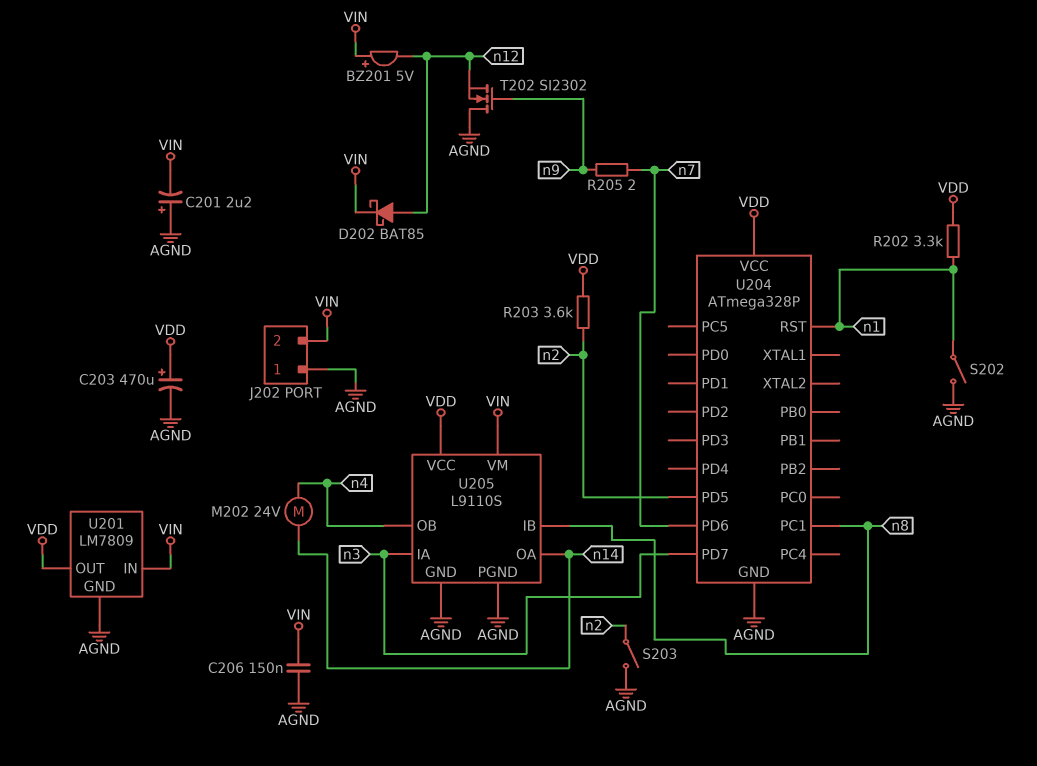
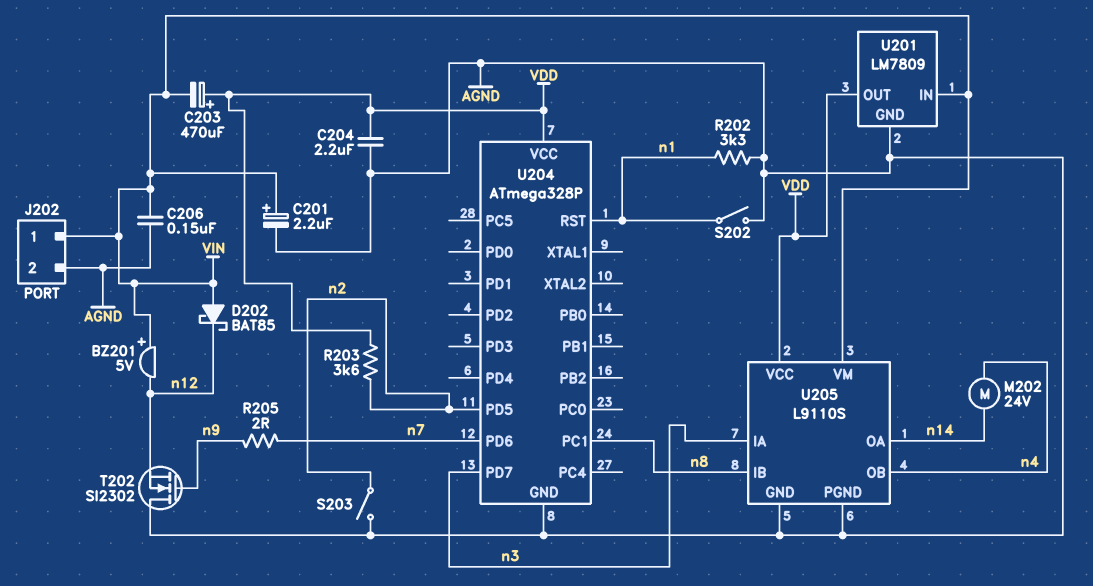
C201: 2.2uF (plus AGND, minus VIN) -> 2.2uF (plus VIN, minus AGND)
C203: 470uF (plus VDD, minus AGND) -> 470uF (plus VDD, minus VIN)
C204: none -> 2.2uF (AGND, VDD)
D202: schottky BAT85 (A n12, K VIN) -> schottky BAT85 (A VIN, K n12)
J202 pin 1: AGND -> VIN
J202 pin 2: VIN -> AGND
R202: 3.3k (VDD, n1) -> 3.3k (AGND, n1)

